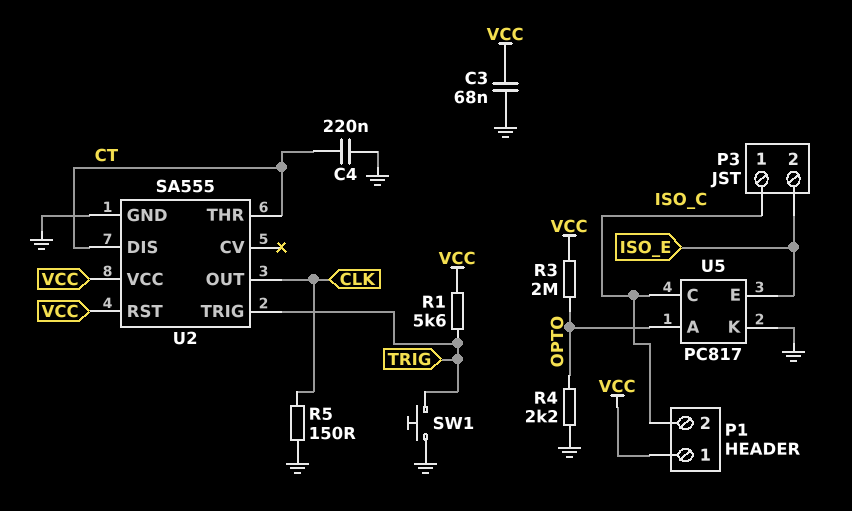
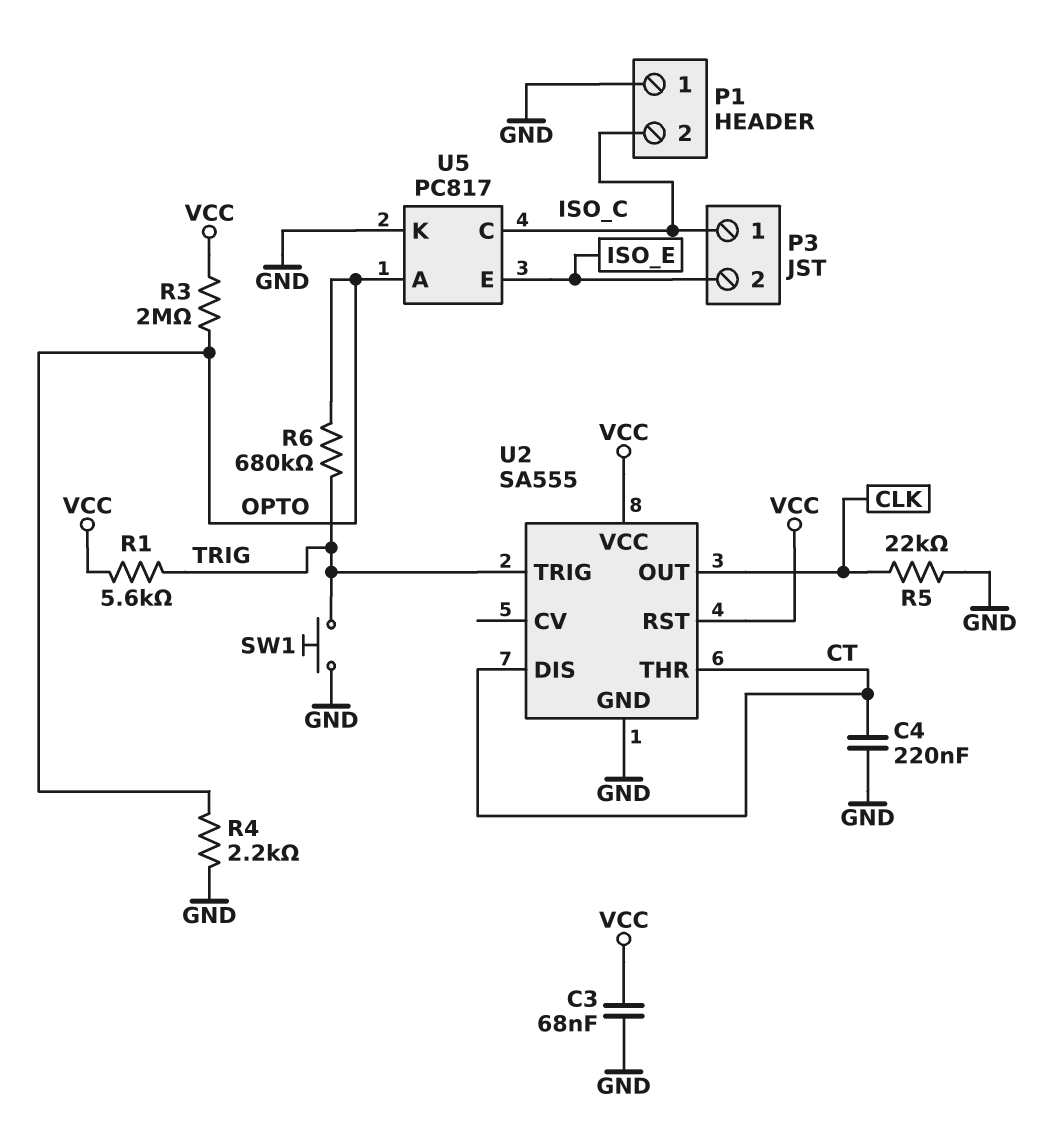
P1 pin 1: VCC -> GND
R5: 150 (CLK, GND) -> 22k (CLK, GND)
R6: none -> 680k (OPTO, TRIG)

